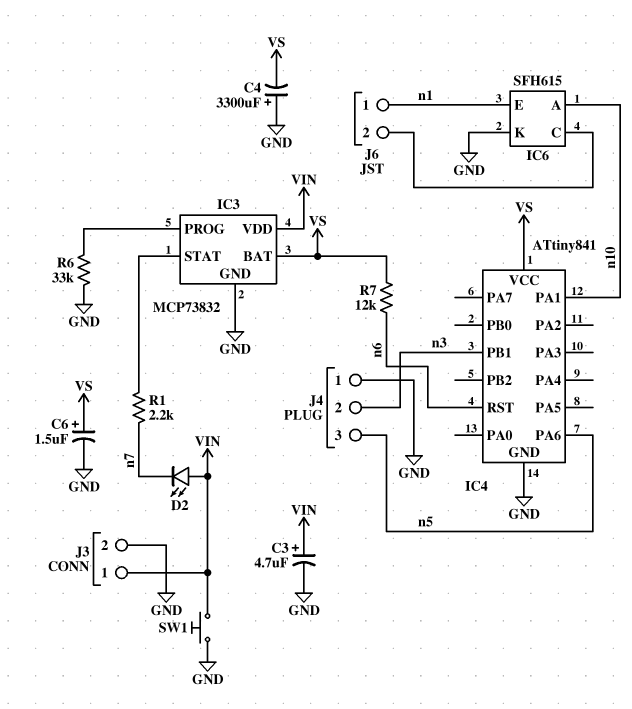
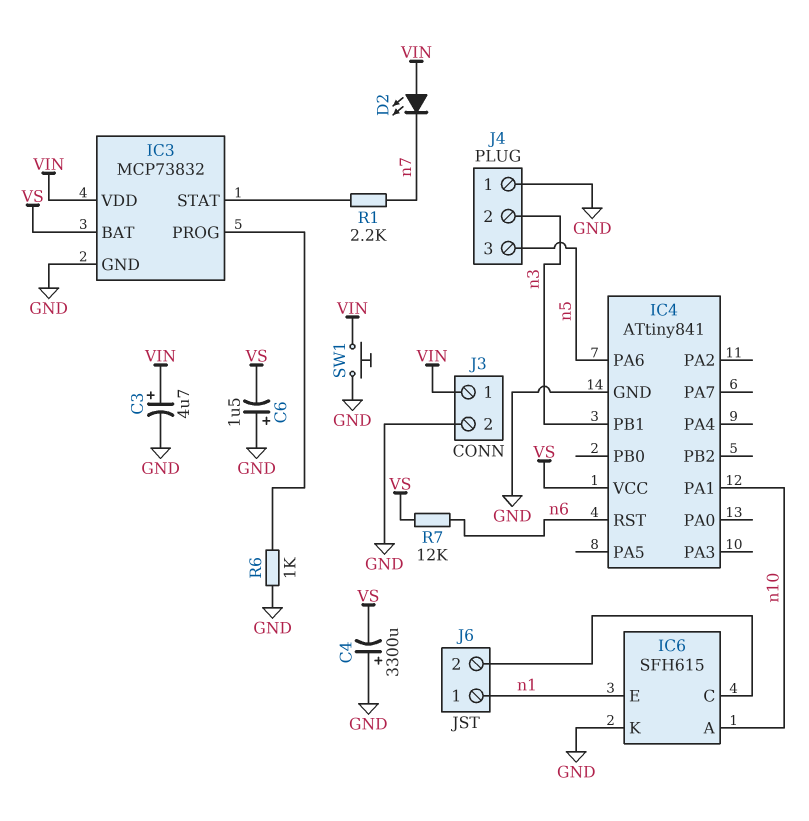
C6: 1.5uF (plus VS, minus GND) -> 1.5uF (plus GND, minus VS)
R6: 33k (GND, IC3/PROG) -> 1k (GND, IC3/PROG)

